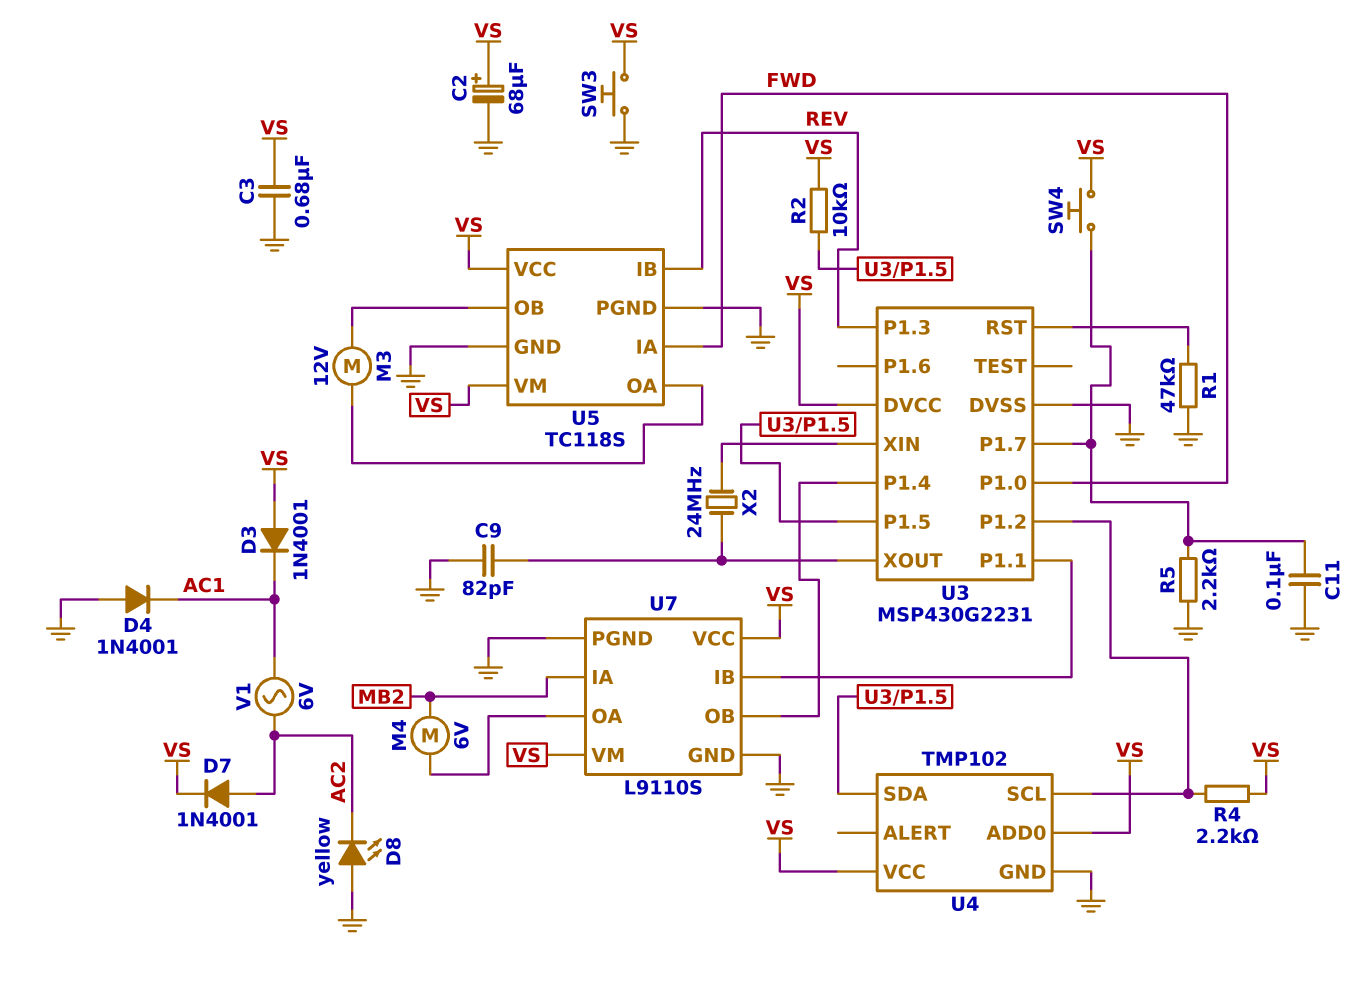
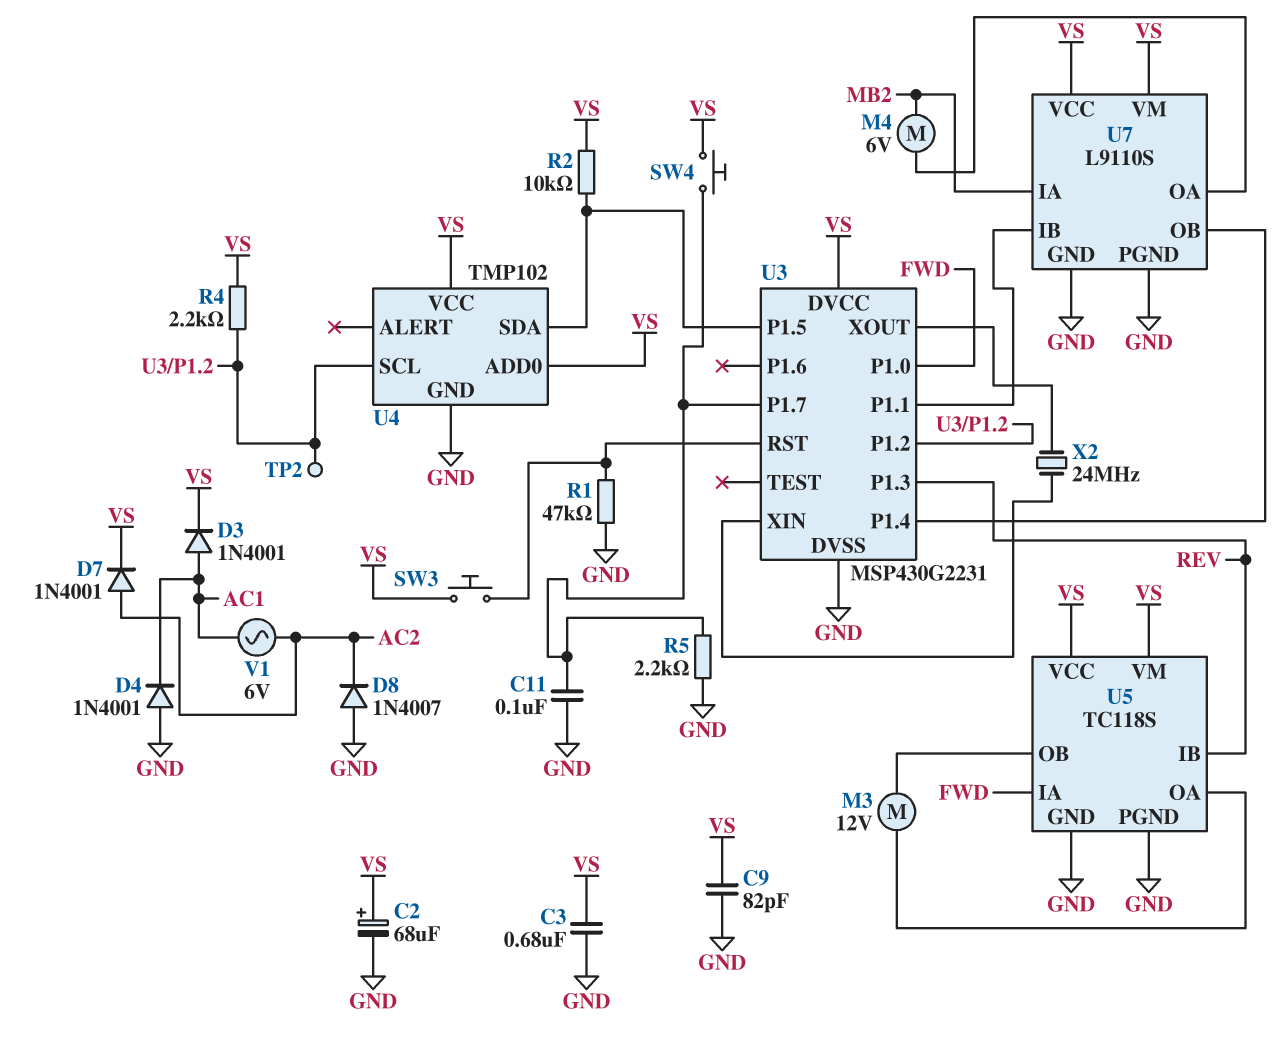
C9: 82pF (GND, U3/XOUT) -> 82pF (GND, VS)
D3: diode 1N4001 (A VS, K AC1) -> diode 1N4001 (A AC1, K VS)
D8: LED yellow (A GND, K AC2) -> diode 1N4007 (A GND, K AC2)
SW3: button (GND, VS) -> button (U3/RST, VS)
TP2: none -> test point (U3/P1.2)

